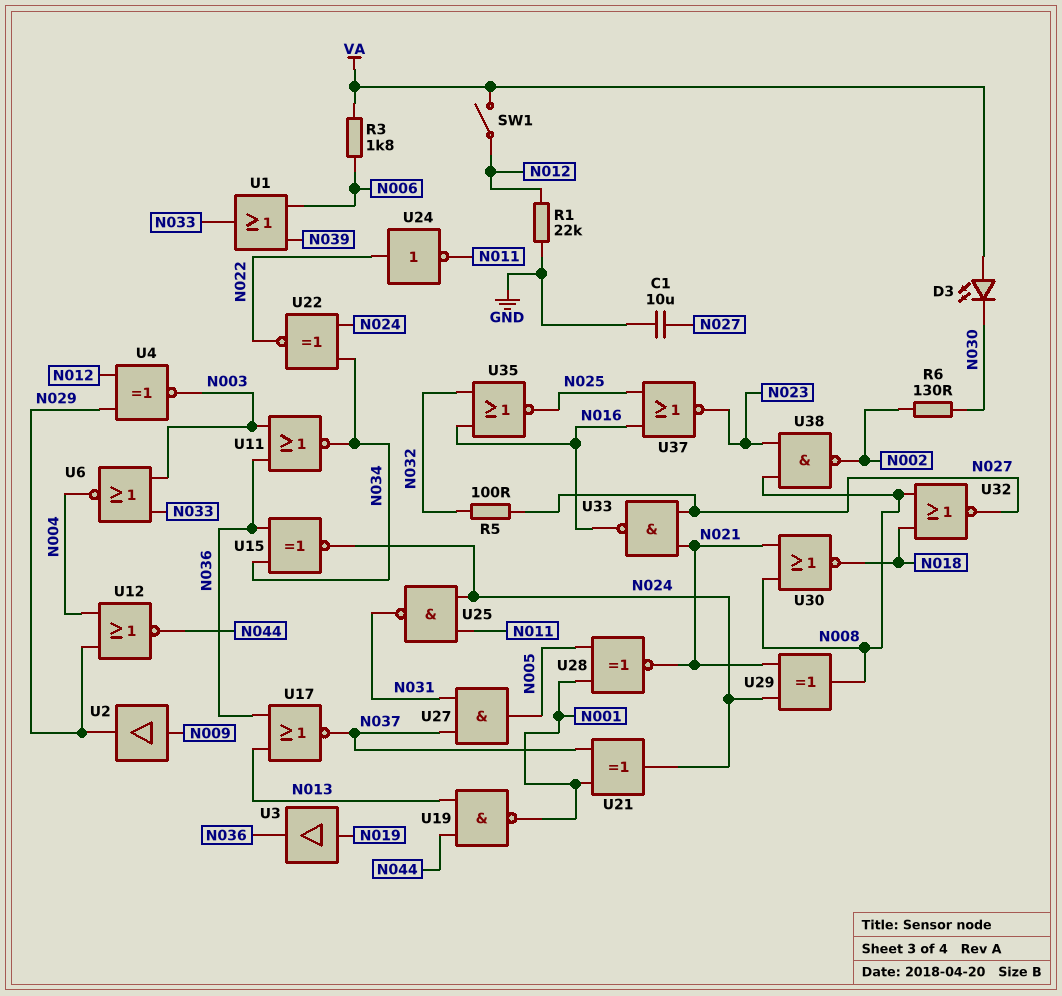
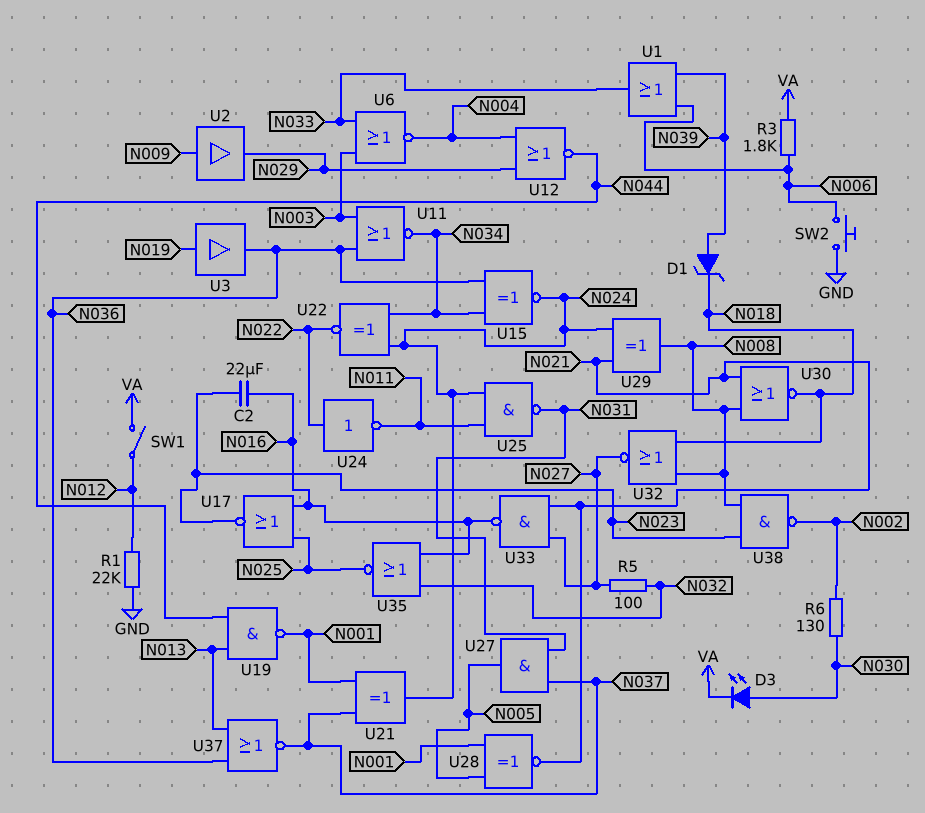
C1: 10uF (GND, N027) -> none
C2: none -> 22uF (N016, N023)
D1: none -> zener (A N039, K N018)
D3: LED (A VA, K N030) -> LED (A N030, K VA)
SW2: none -> button (GND, N006)
U4: XNOR (in N012, in N029, out N003) -> none
U17: NOR (in N013, in N036, out N037) -> NOR (in N016, in N025, out N023)
U37: NOR (in N016, in N025, out N023) -> NOR (in N013, in N036, out N037)

